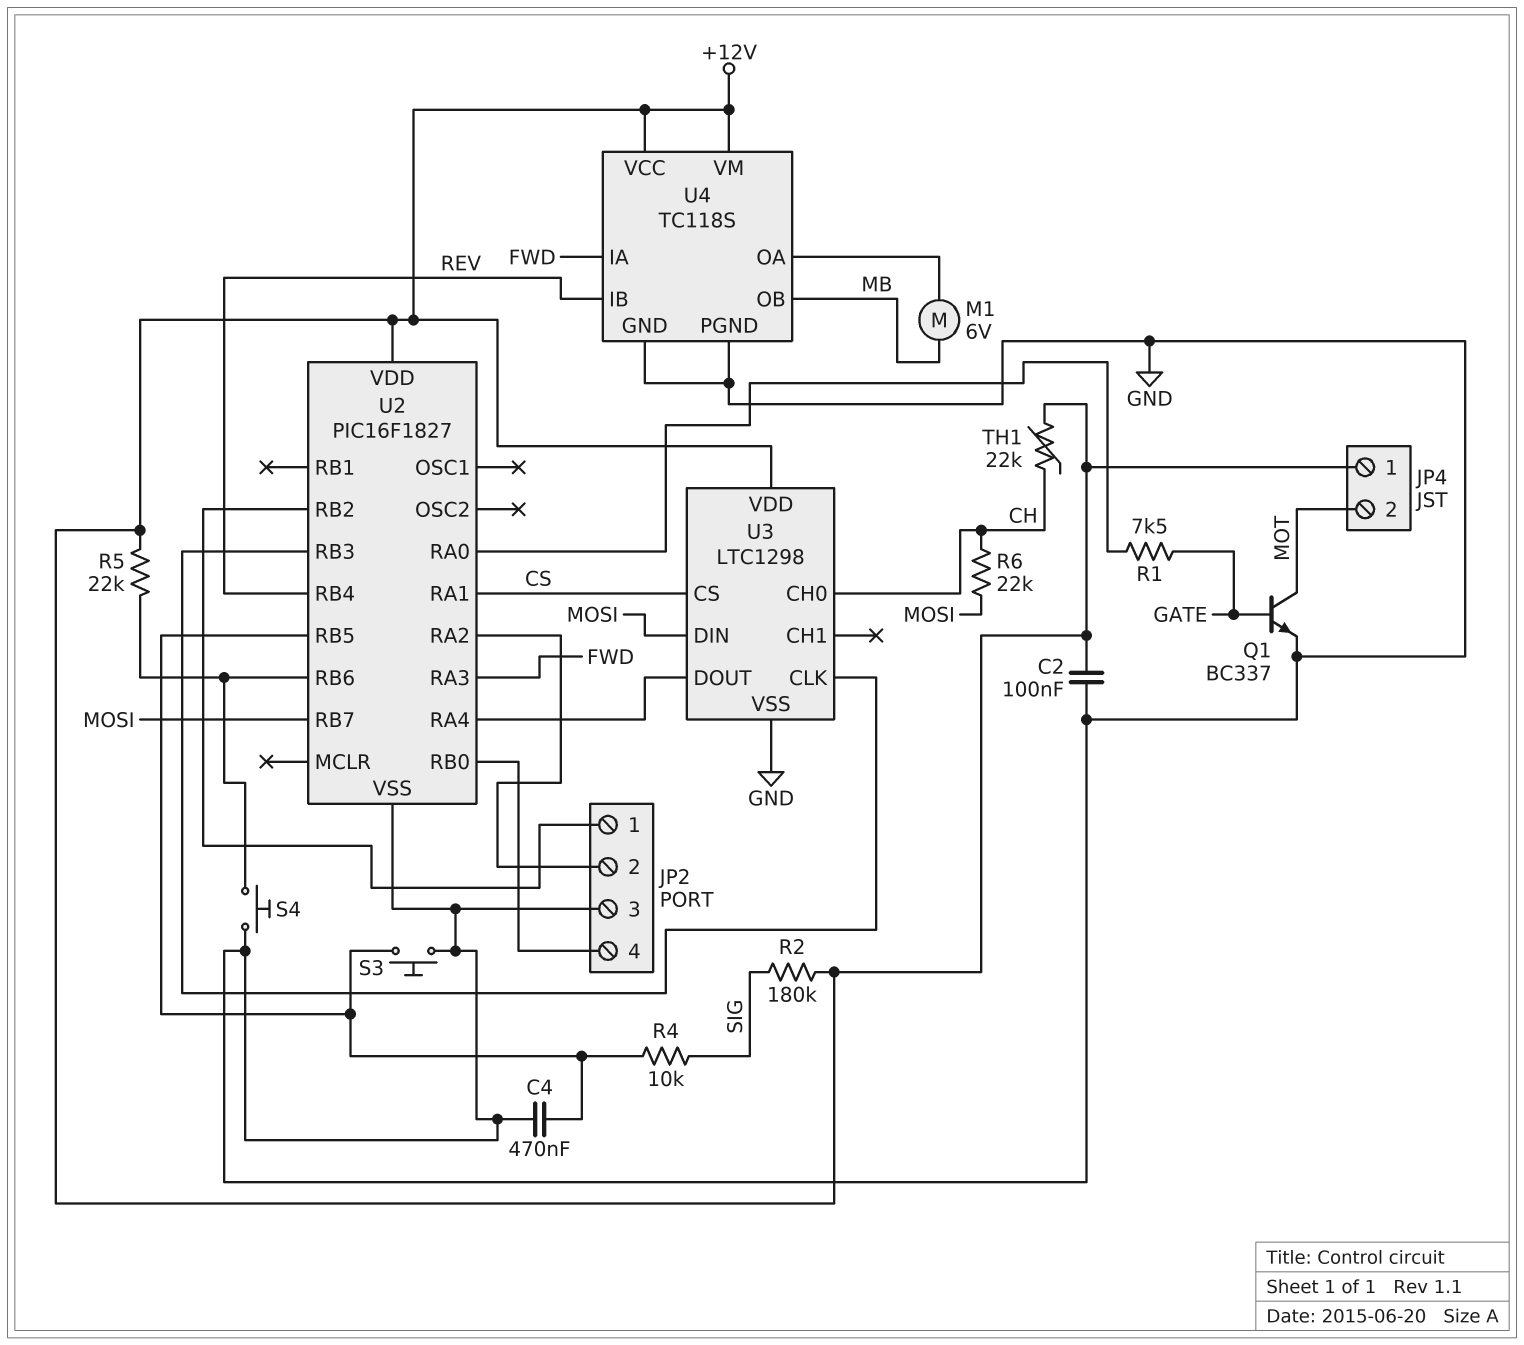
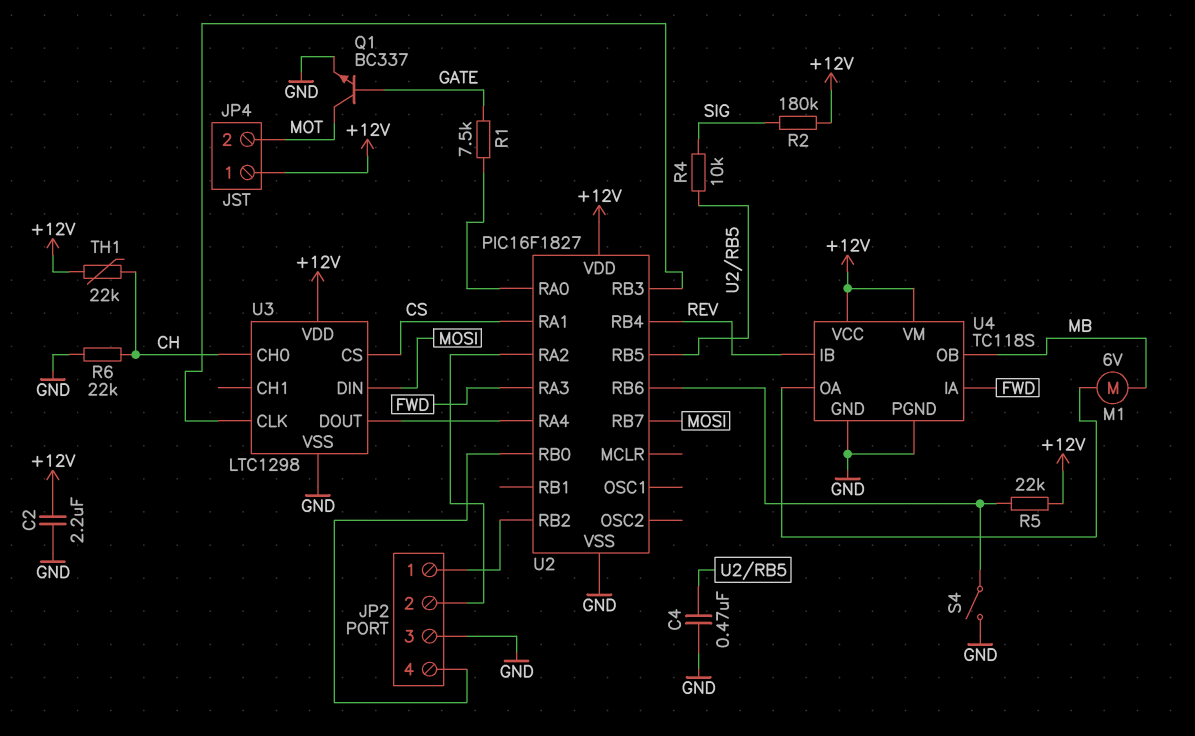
C2: 100nF (+12V, GND) -> 2.2uF (+12V, GND)
R6: 22k (CH, MOSI) -> 22k (CH, GND)
S3: button (GND, U2/RB5) -> none
S4: button (GND, U2/RB6) -> switch (GND, U2/RB6)

